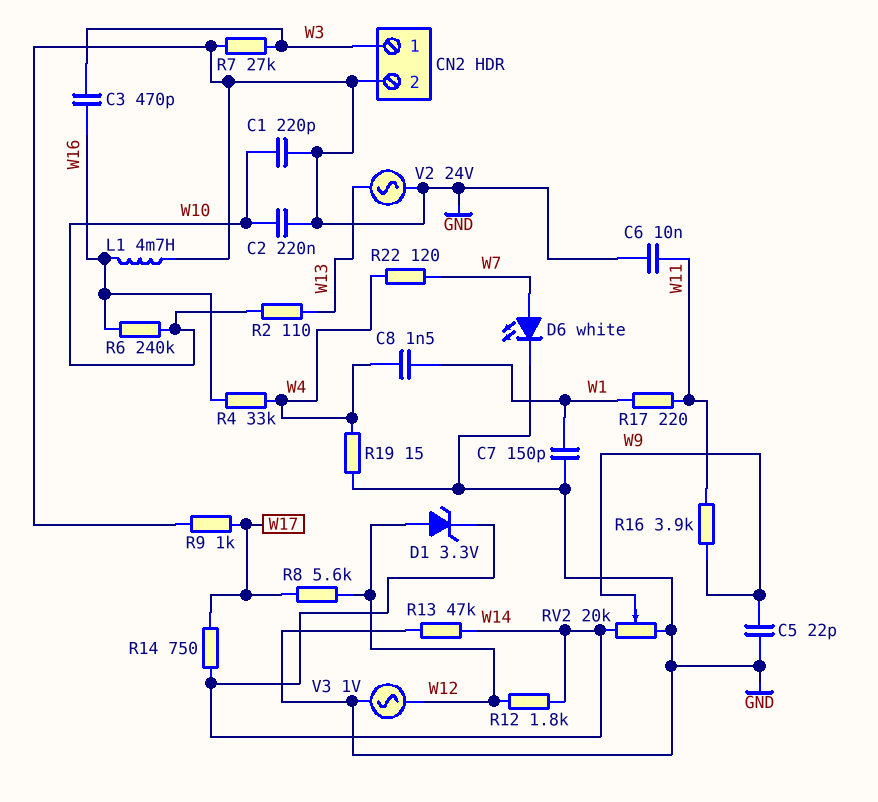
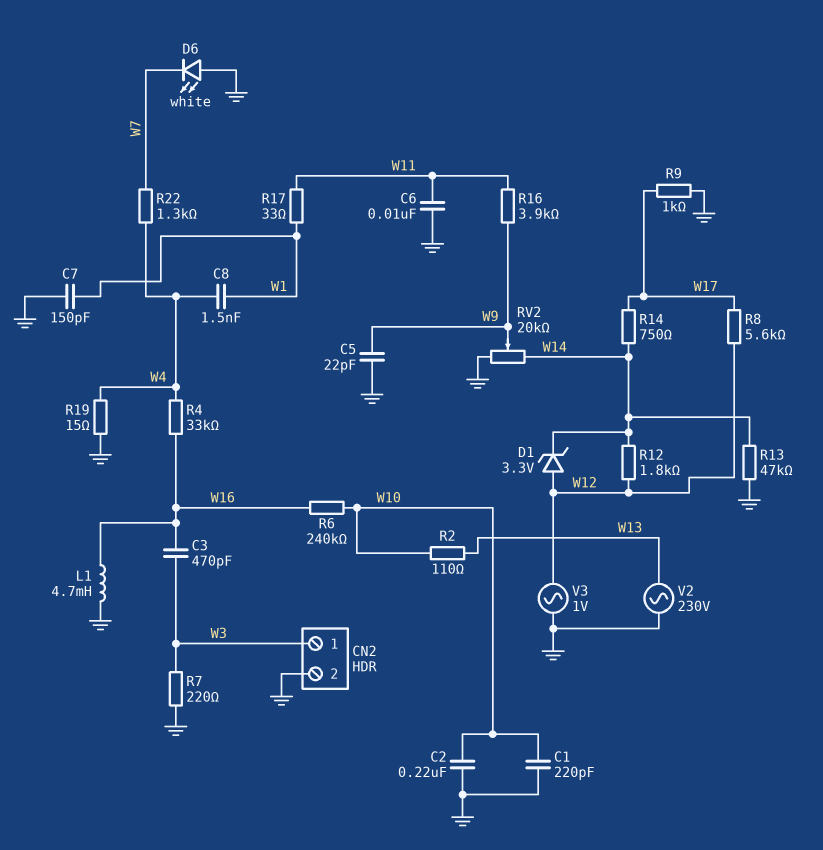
D6: LED white (A W7, K GND) -> LED white (A GND, K W7)
R7: 27k (GND, W3) -> 220 (GND, W3)
R17: 220 (W1, W11) -> 33 (W1, W11)
R22: 120 (W4, W7) -> 1.3k (W4, W7)
V2: AC 24V (GND, W13) -> AC 230V (GND, W13)

